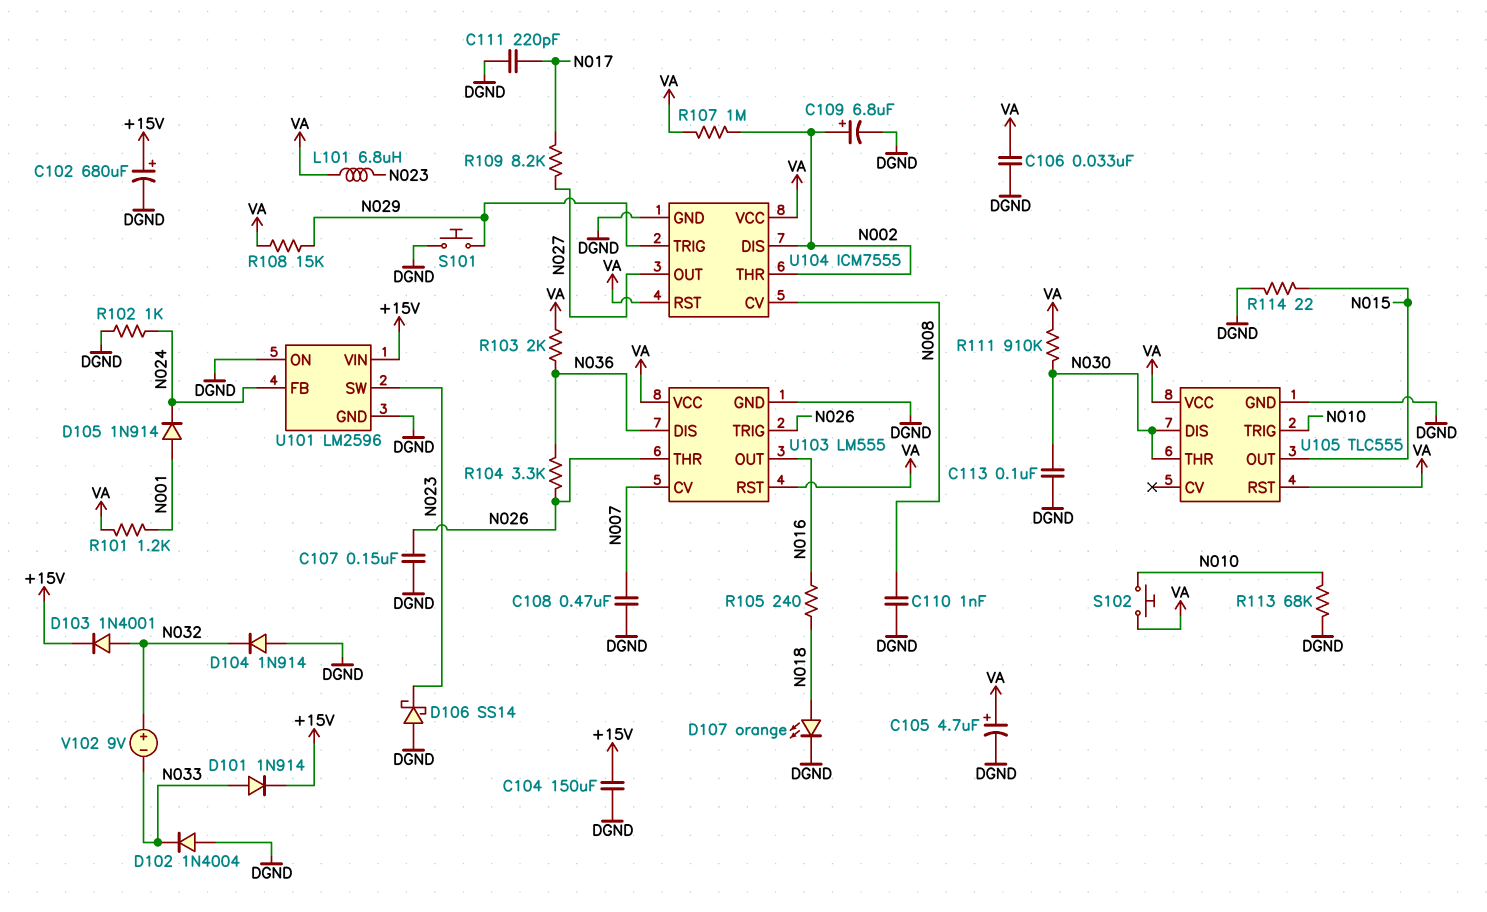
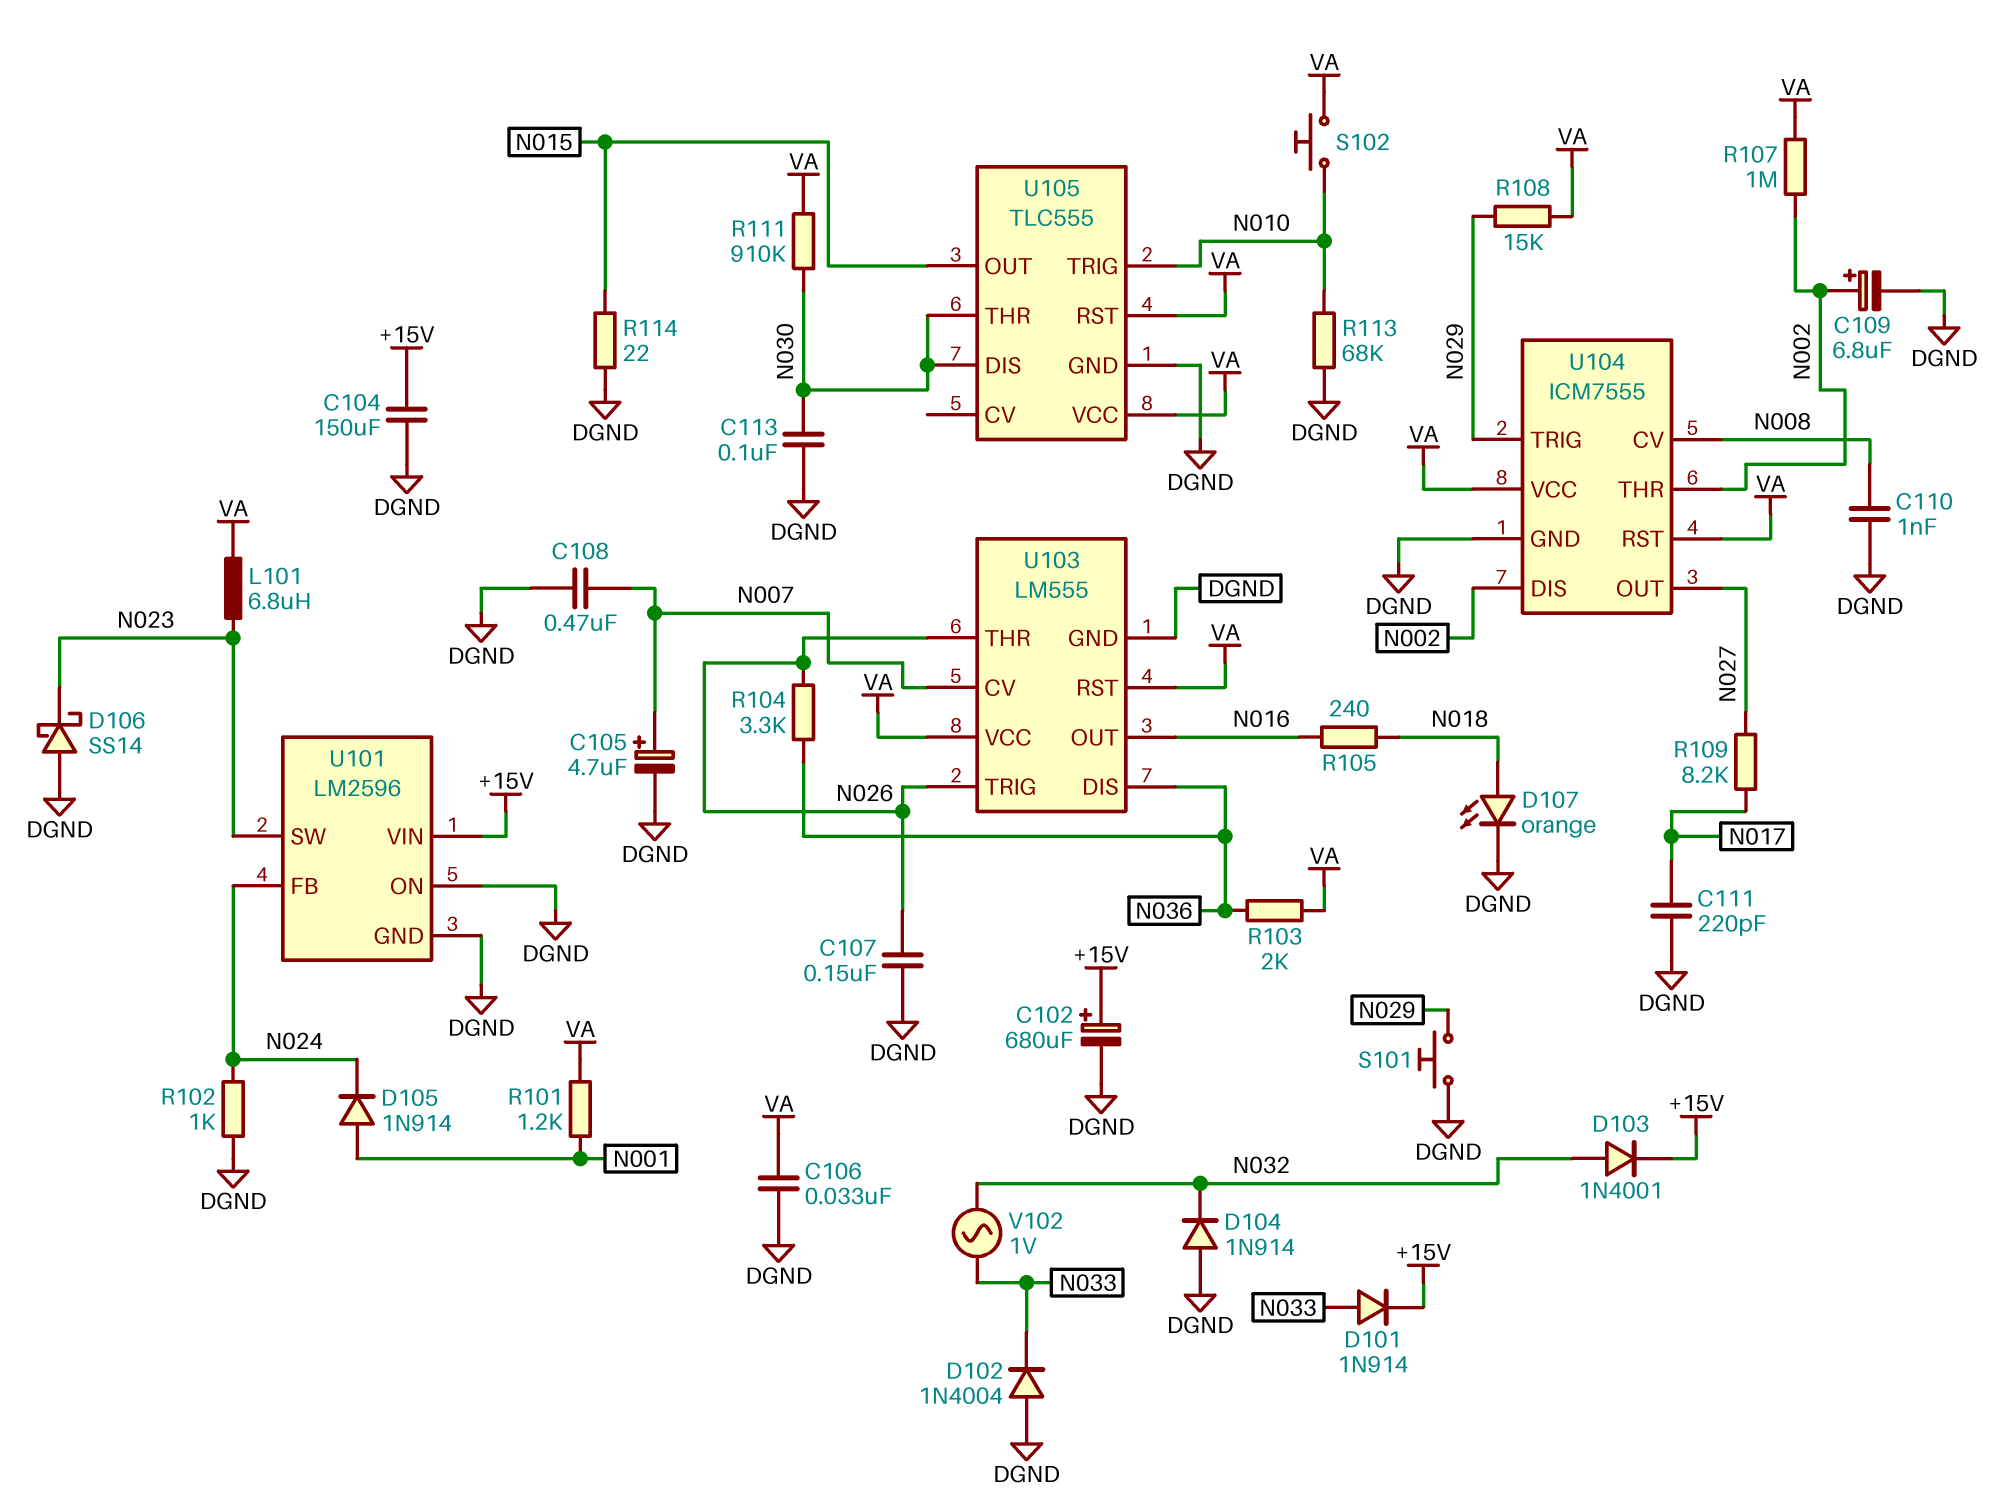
C105: 4.7uF (plus VA, minus DGND) -> 4.7uF (plus N007, minus DGND)
V102: 9V (plus N032, minus N033) -> AC 1V (N032, N033)

